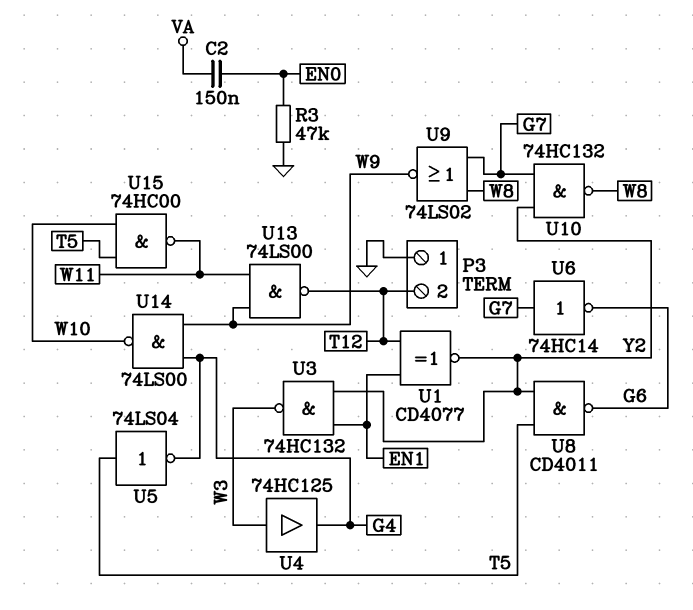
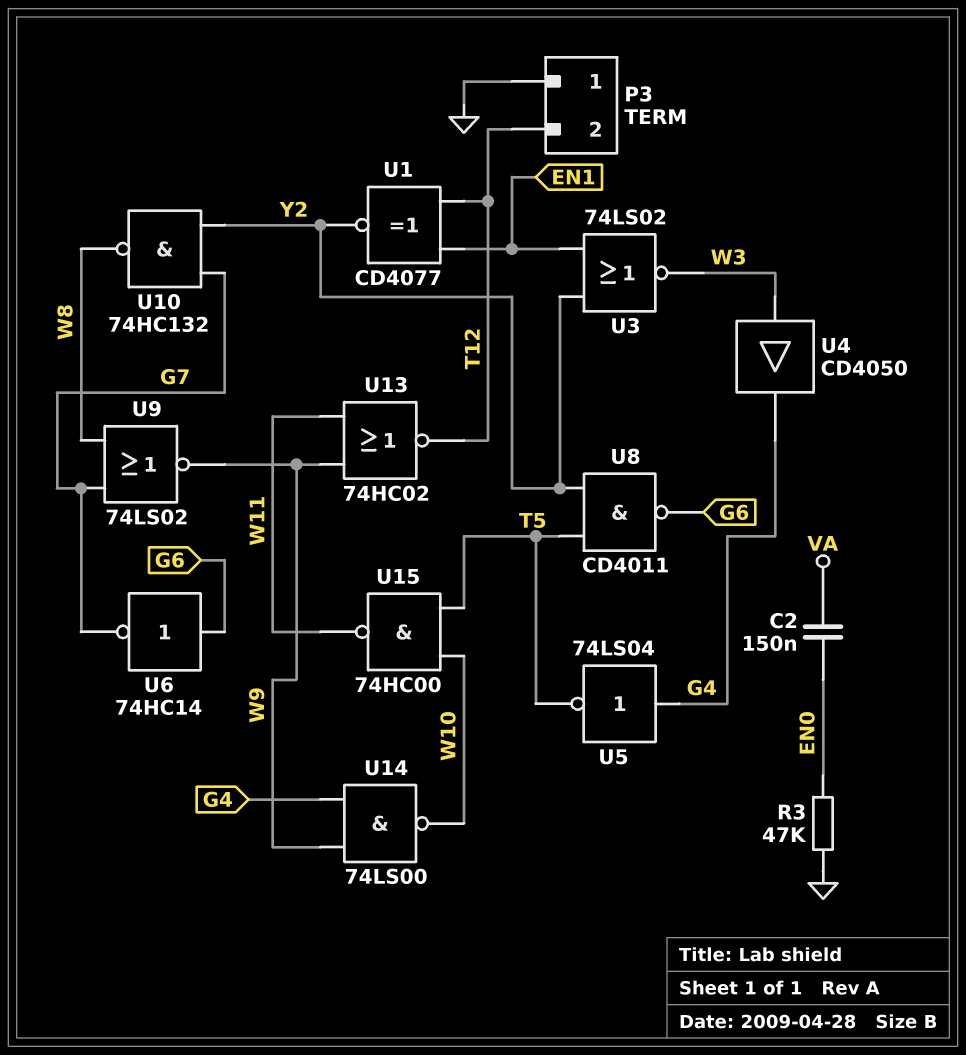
U3: NAND 74HC132 (in EN1, in Y2, out W3) -> NOR 74LS02 (in EN1, in Y2, out W3)
U4: buffer 74HC125 (in W3, out G4) -> buffer CD4050 (in W3, out G4)
U5: NOT 74LS04 (in T5, out G4) -> NOT 74LS04 (in G4, out T5)
U6: NOT 74HC14 (in G7, out G6) -> NOT 74HC14 (in G6, out G7)
U13: NAND 74LS00 (in W9, in W11, out T12) -> NOR 74HC02 (in W9, in W11, out T12)

